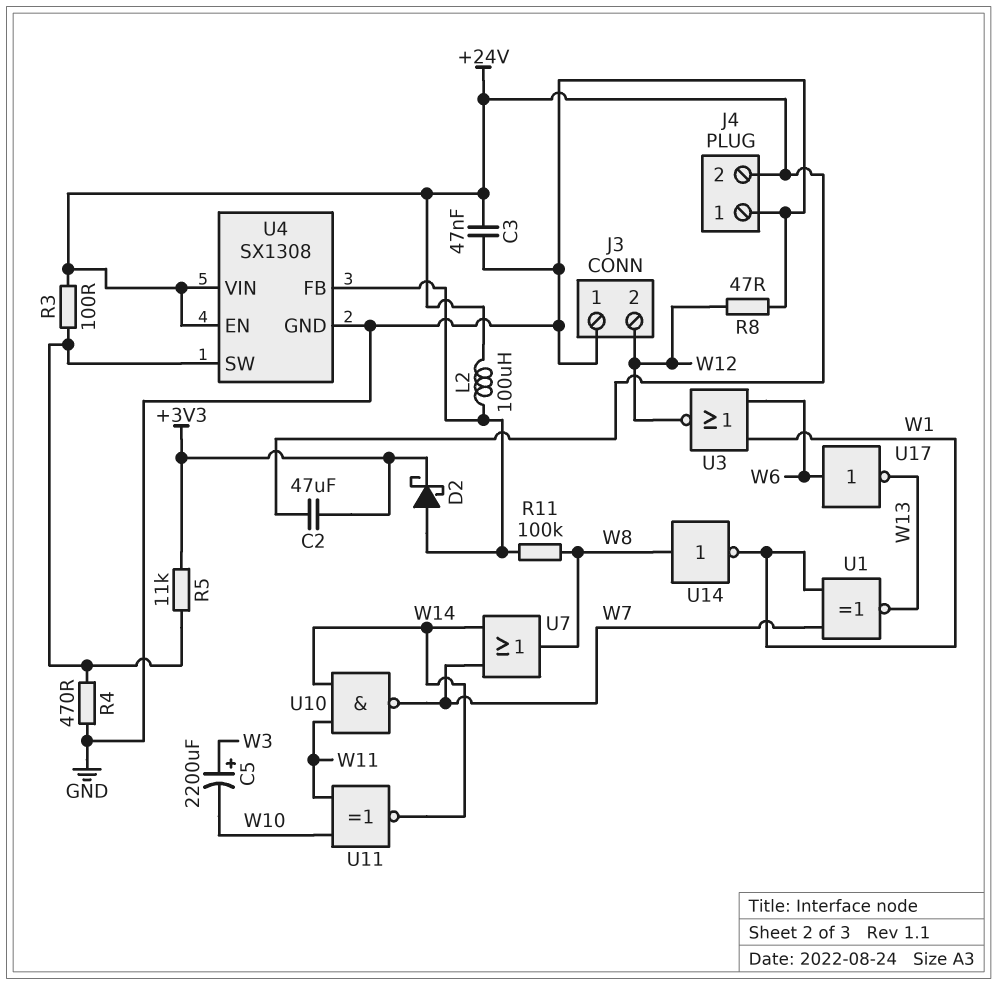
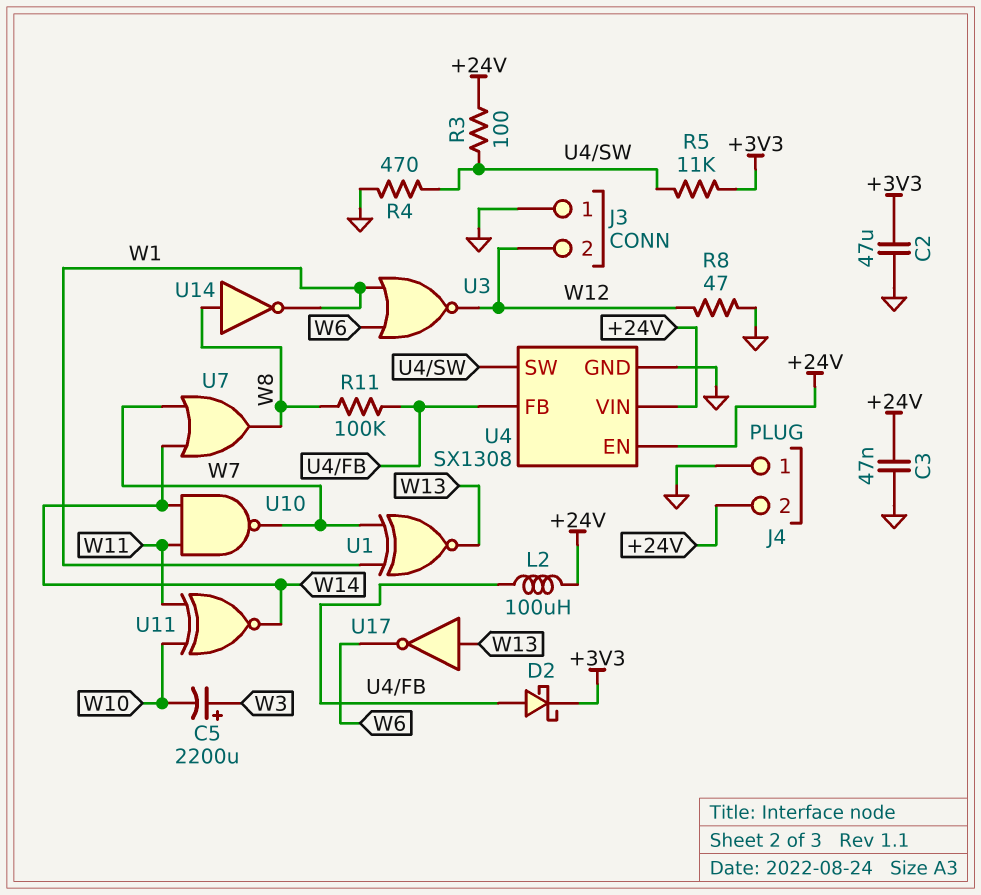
C2: 47uF (+3V3, +24V) -> 47uF (+3V3, GND)
U17: NOT (in W6, out W13) -> NOT (in W13, out W6)

